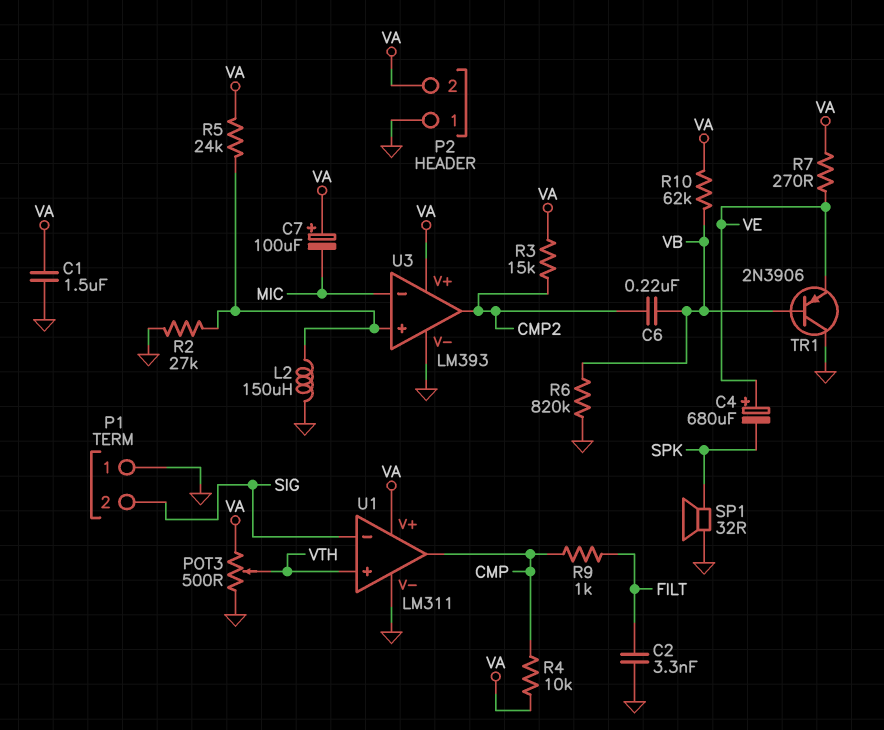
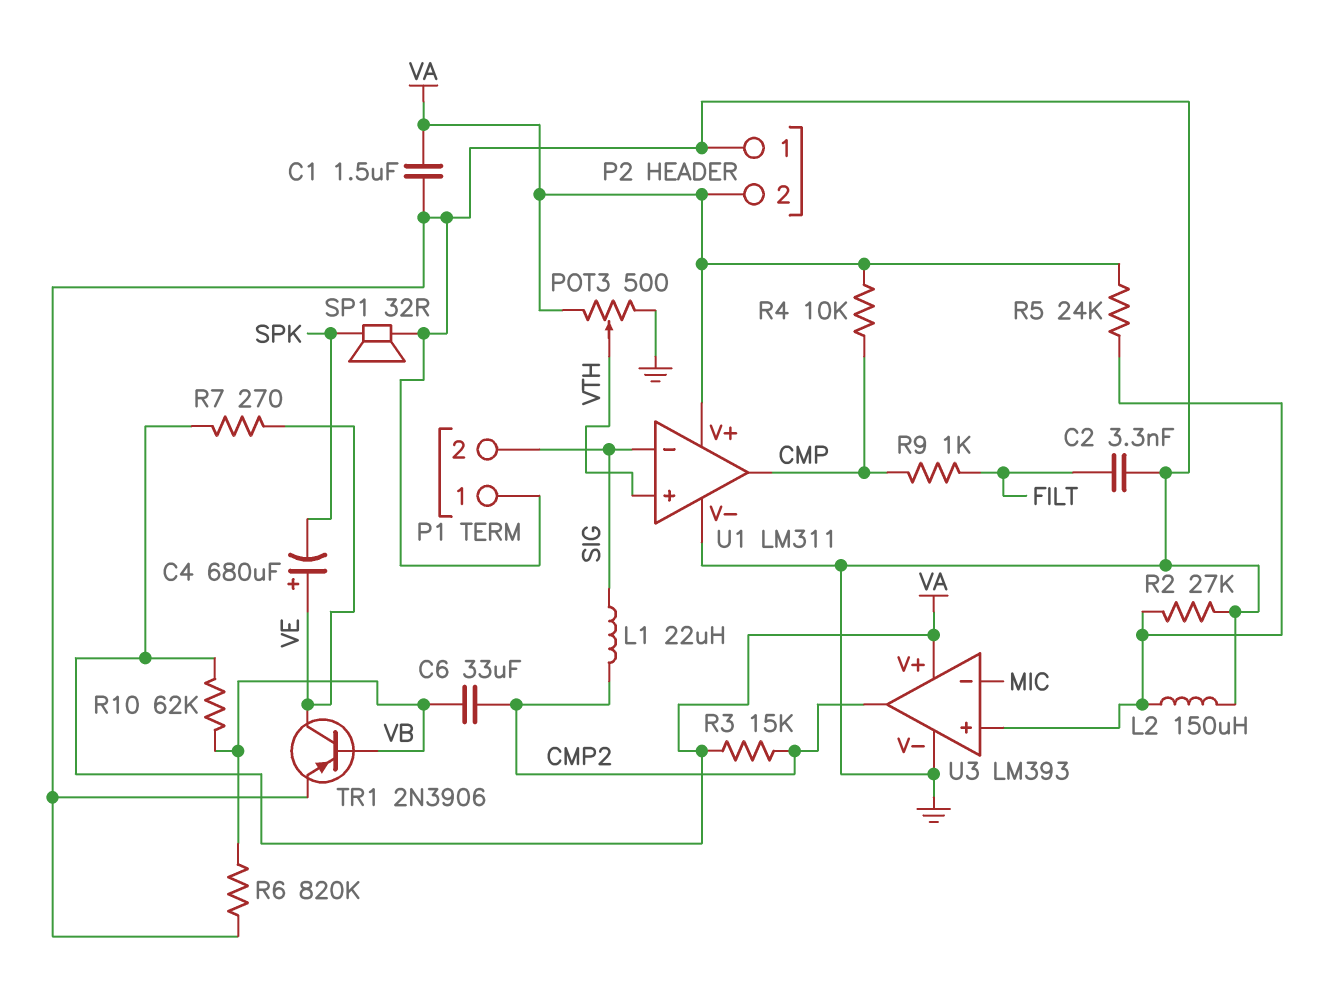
C6: 220nF (CMP2, VB) -> 33uF (CMP2, VB)
C7: 100uF (plus VA, minus MIC) -> none
L1: none -> 22uH (CMP2, SIG)
TR1: PNP 2N3906 (B VB, C GND, E VE) -> PNP 2N3906 (B VB, C VE, E GND)

